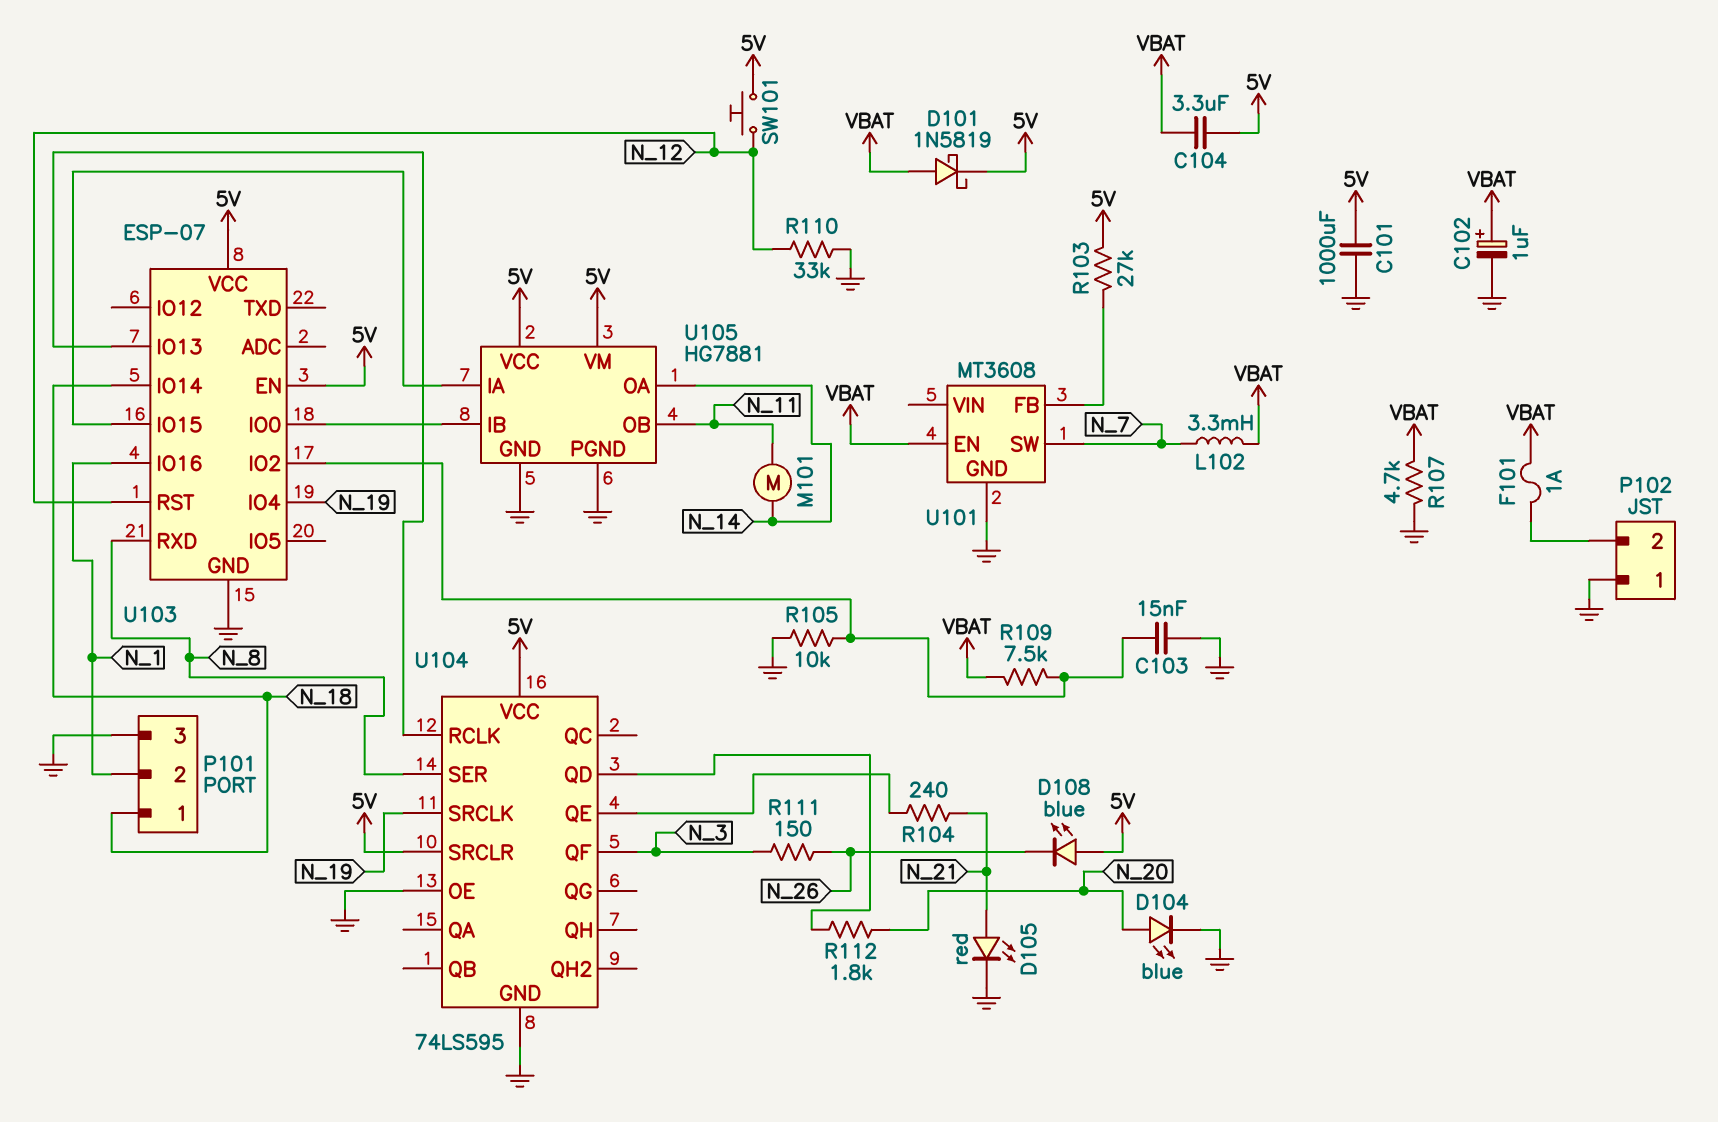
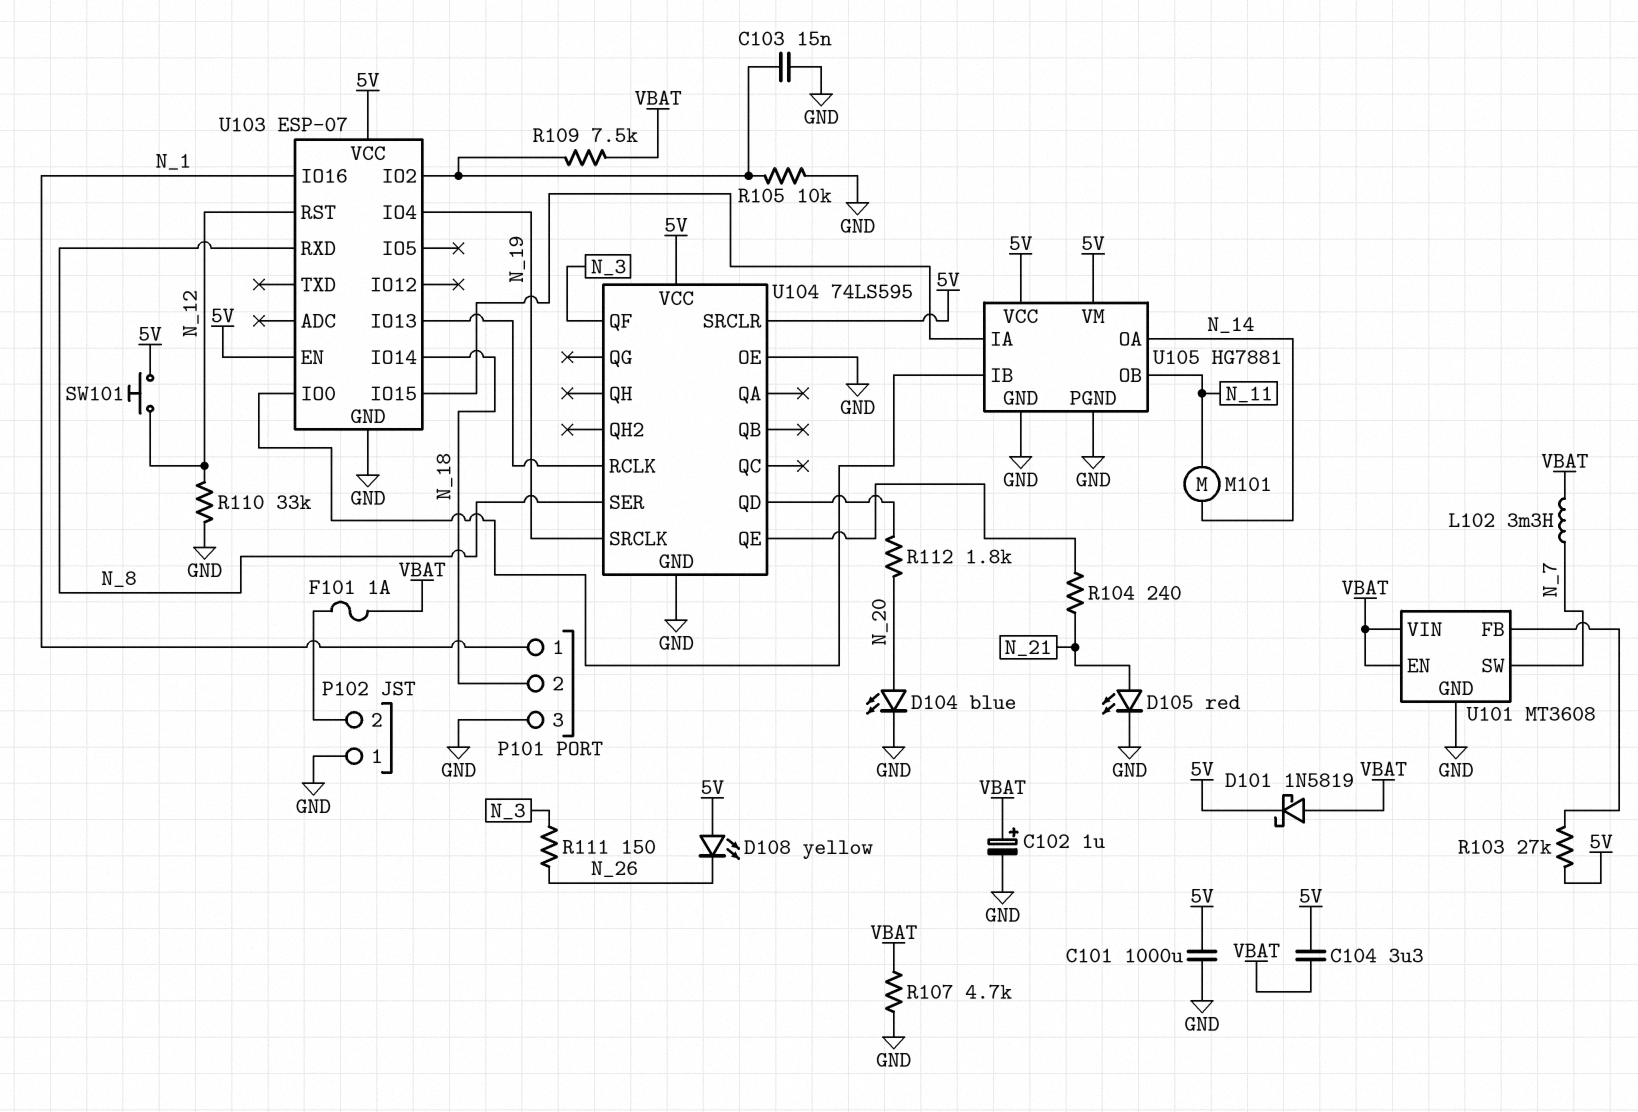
D108: LED blue (A 5V, K N_26) -> LED yellow (A 5V, K N_26)
P101 pin 1: N_18 -> N_1
P101 pin 2: N_1 -> N_18
U101 pin VIN: none -> VBAT

